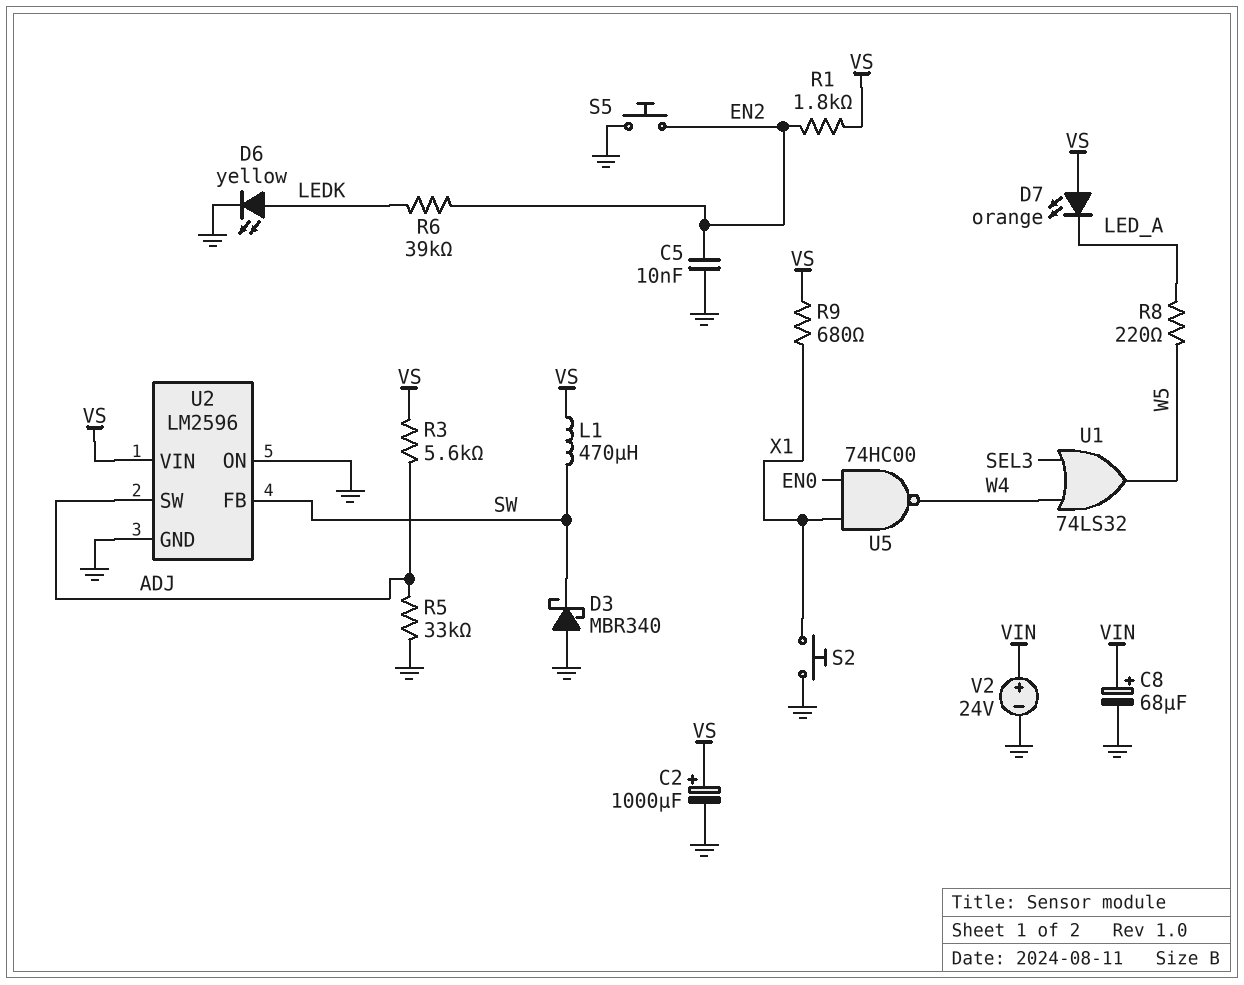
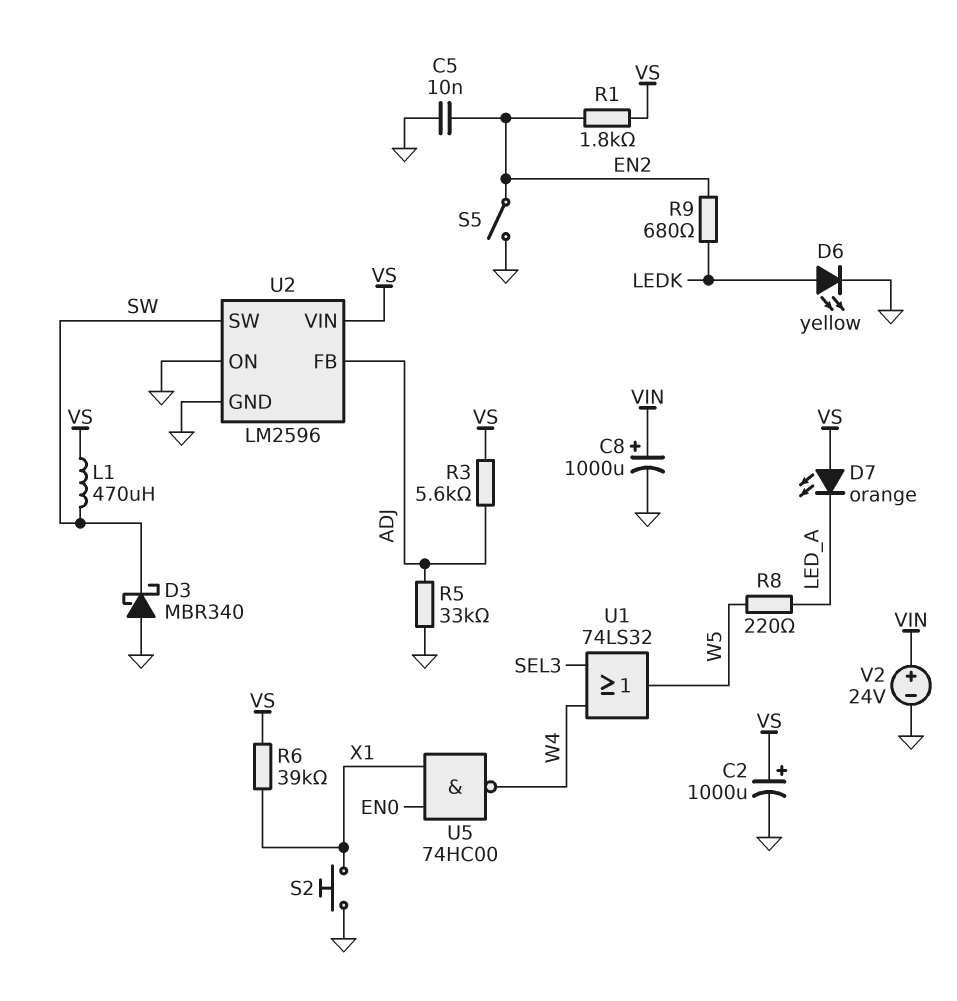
C8: 68uF (plus VIN, minus GND) -> 1000uF (plus VIN, minus GND)
R6: 39k (EN2, LEDK) -> 39k (VS, X1)
R9: 680 (VS, X1) -> 680 (EN2, LEDK)
S5: button (EN2, GND) -> switch (EN2, GND)
U2 pin FB: SW -> ADJ
U2 pin SW: ADJ -> SW

